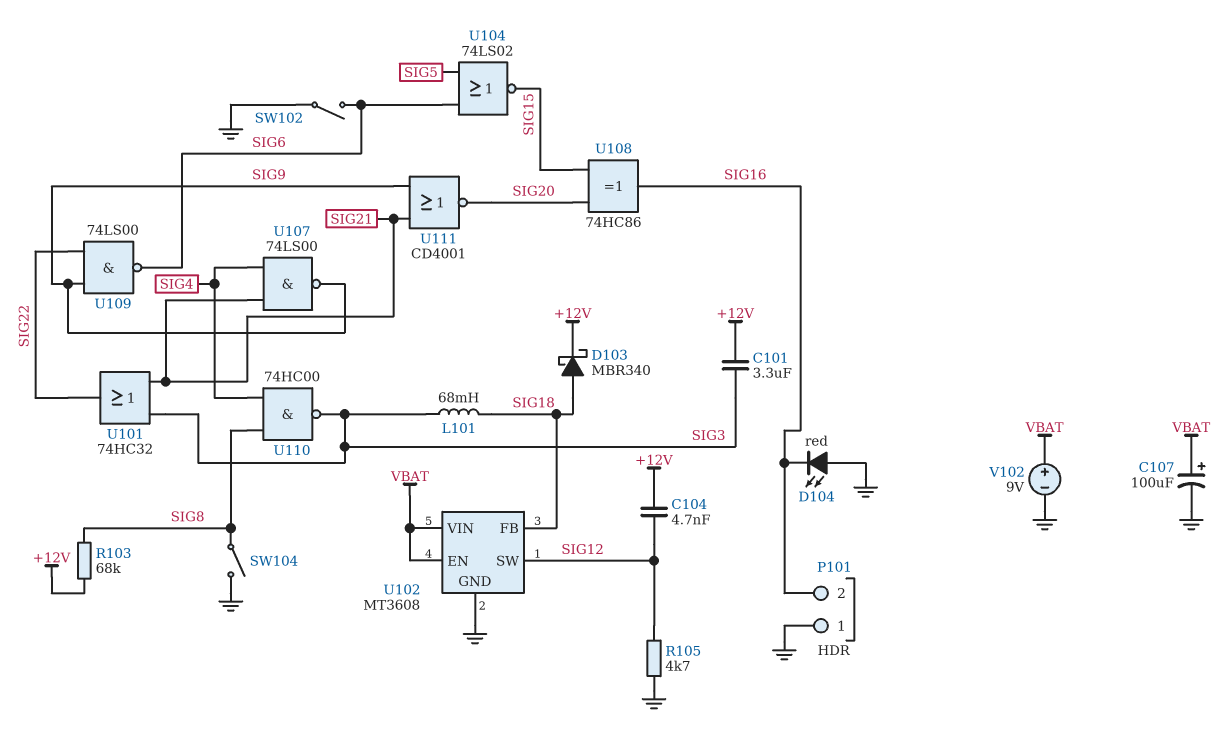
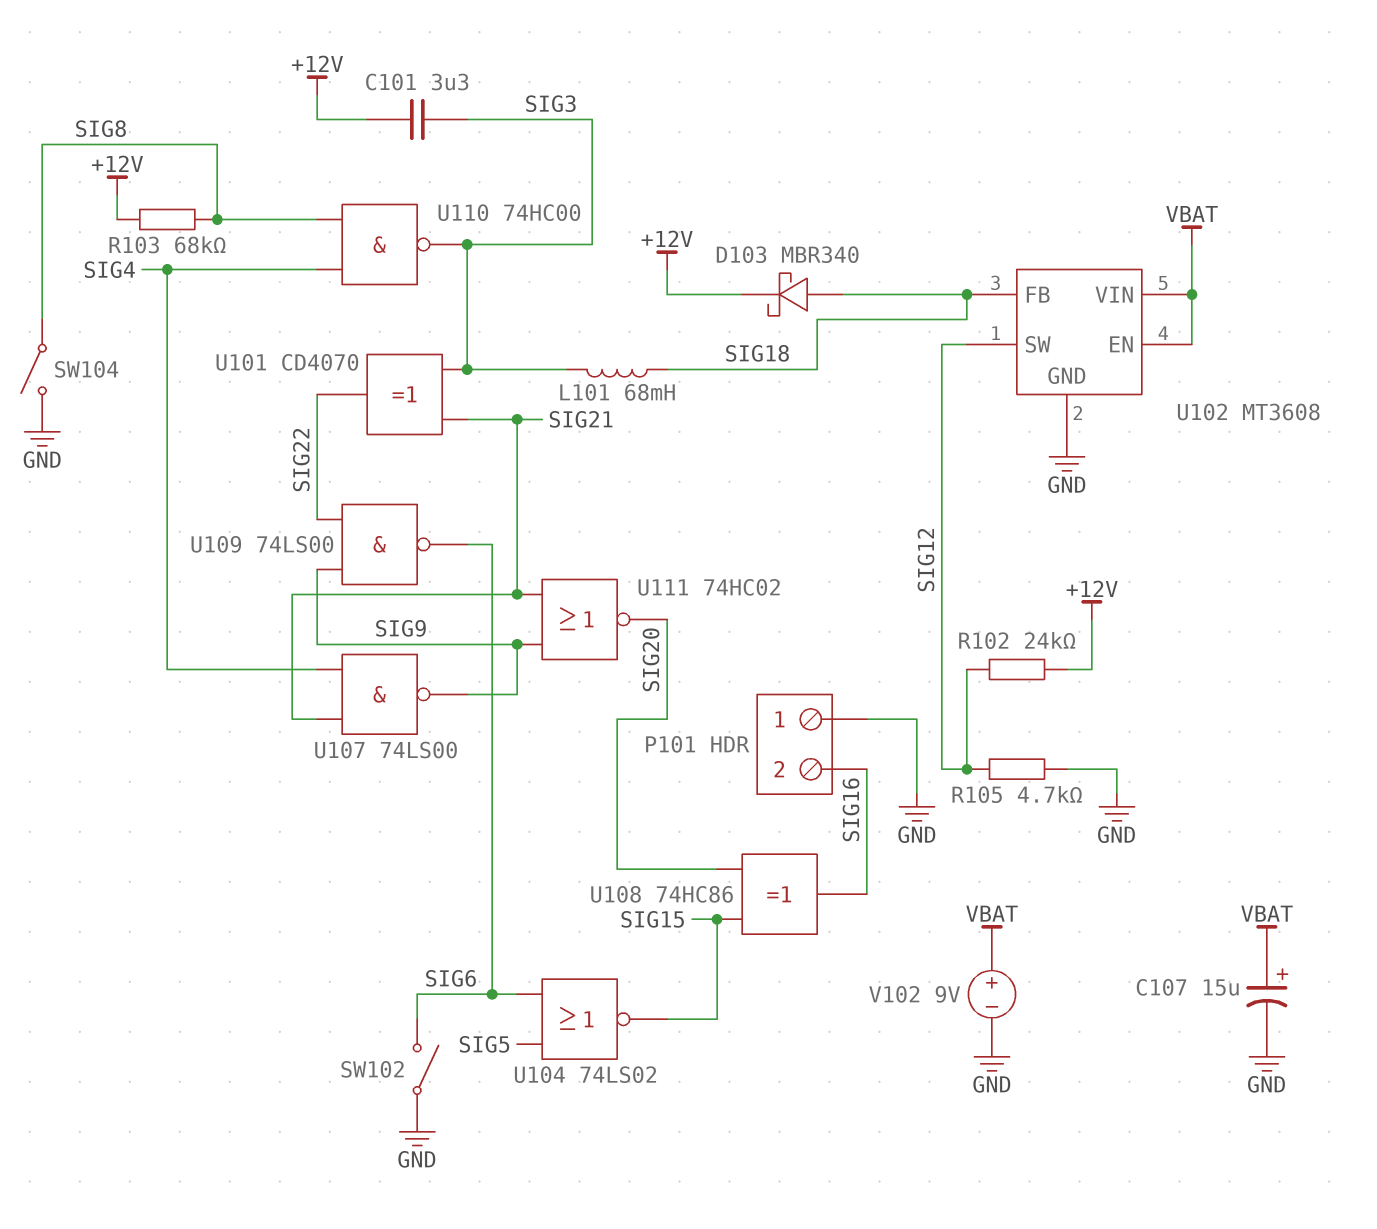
C104: 4.7nF (+12V, SIG12) -> none
C107: 100uF (plus VBAT, minus GND) -> 15uF (plus VBAT, minus GND)
D104: LED red (A GND, K SIG16) -> none
R102: none -> 24k (+12V, SIG12)
U101: OR 74HC32 (in SIG3, in SIG21, out SIG22) -> XOR CD4070 (in SIG3, in SIG21, out SIG22)
U111: NOR CD4001 (in SIG9, in SIG21, out SIG20) -> NOR 74HC02 (in SIG9, in SIG21, out SIG20)

